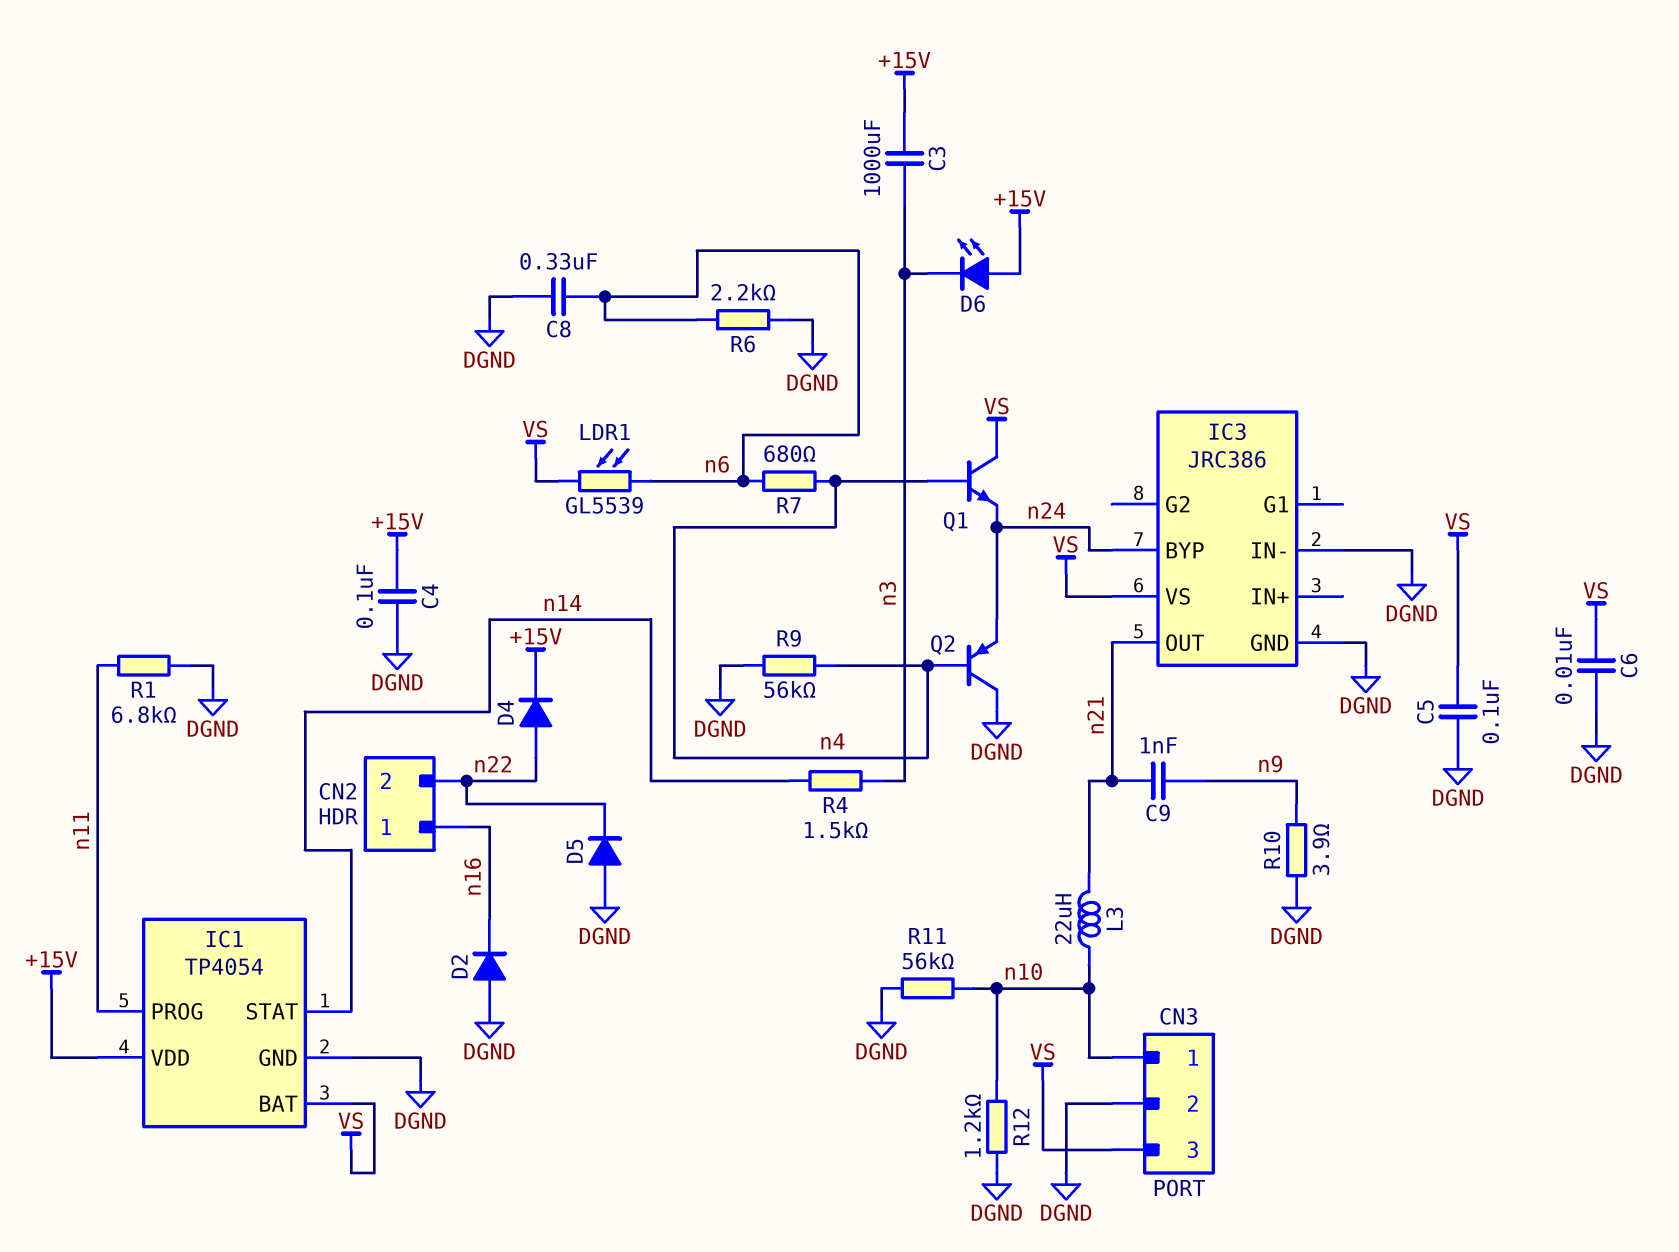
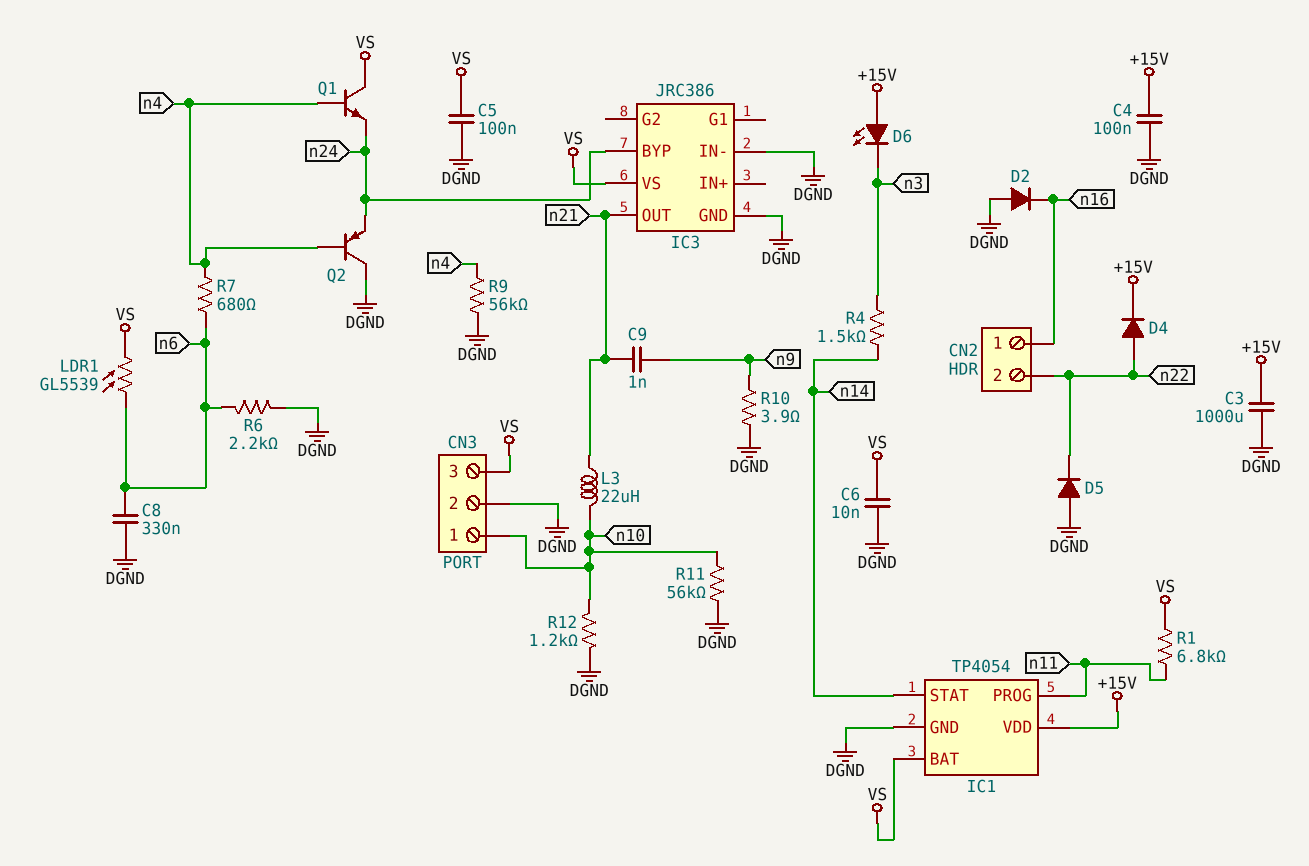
C3: 1000uF (+15V, n3) -> 1000uF (+15V, DGND)
R1: 6.8k (DGND, n11) -> 6.8k (VS, n11)

